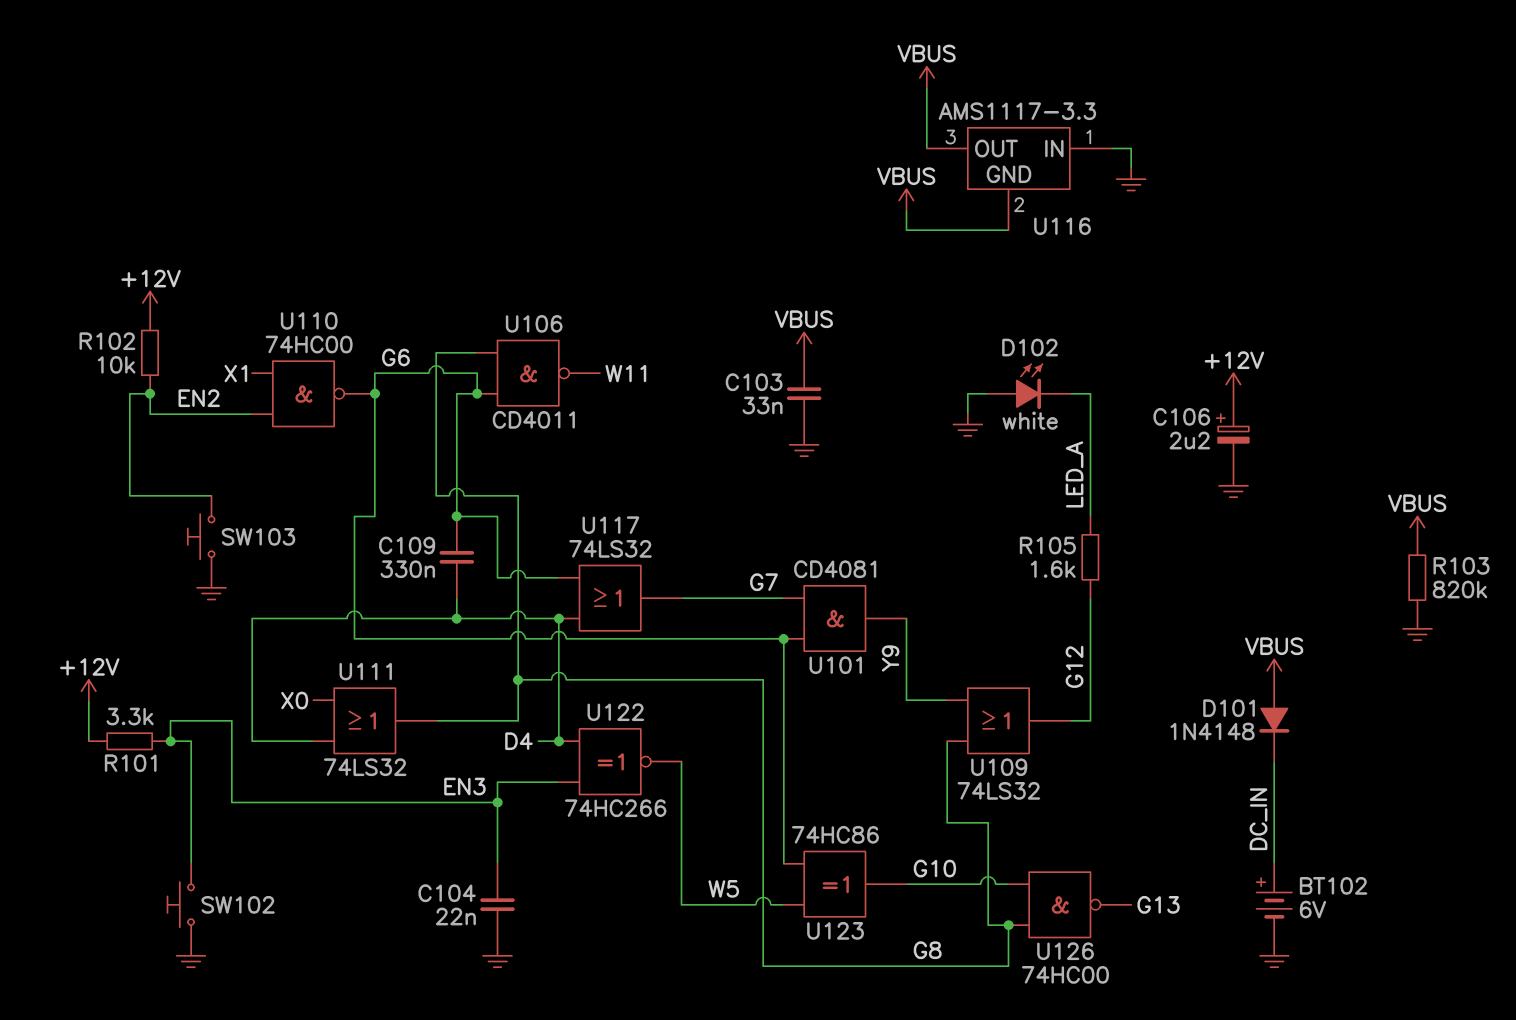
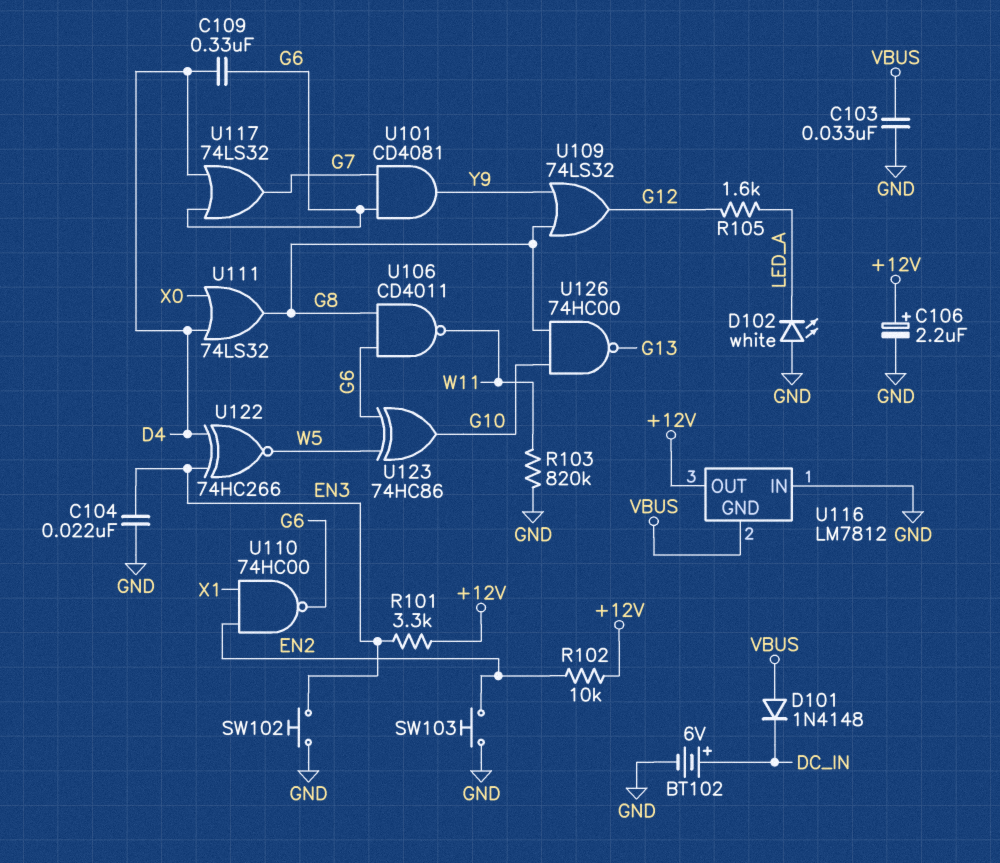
R103: 820k (GND, VBUS) -> 820k (GND, W11)
U116: AMS1117-3.3 -> LM7812
U116 pin OUT: VBUS -> +12V

